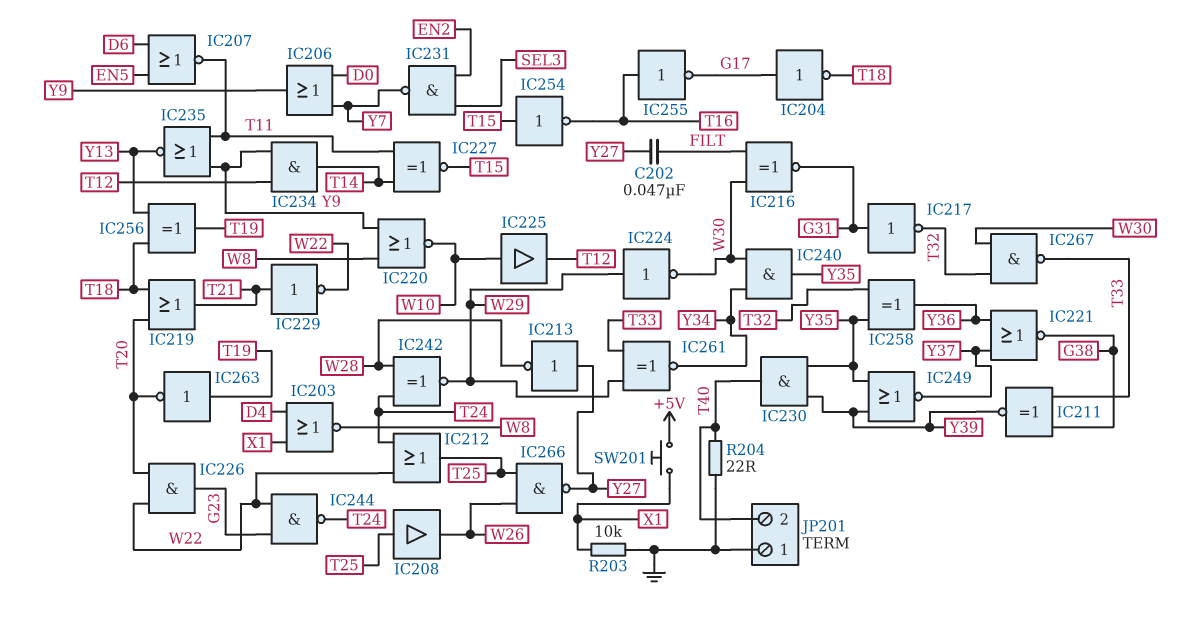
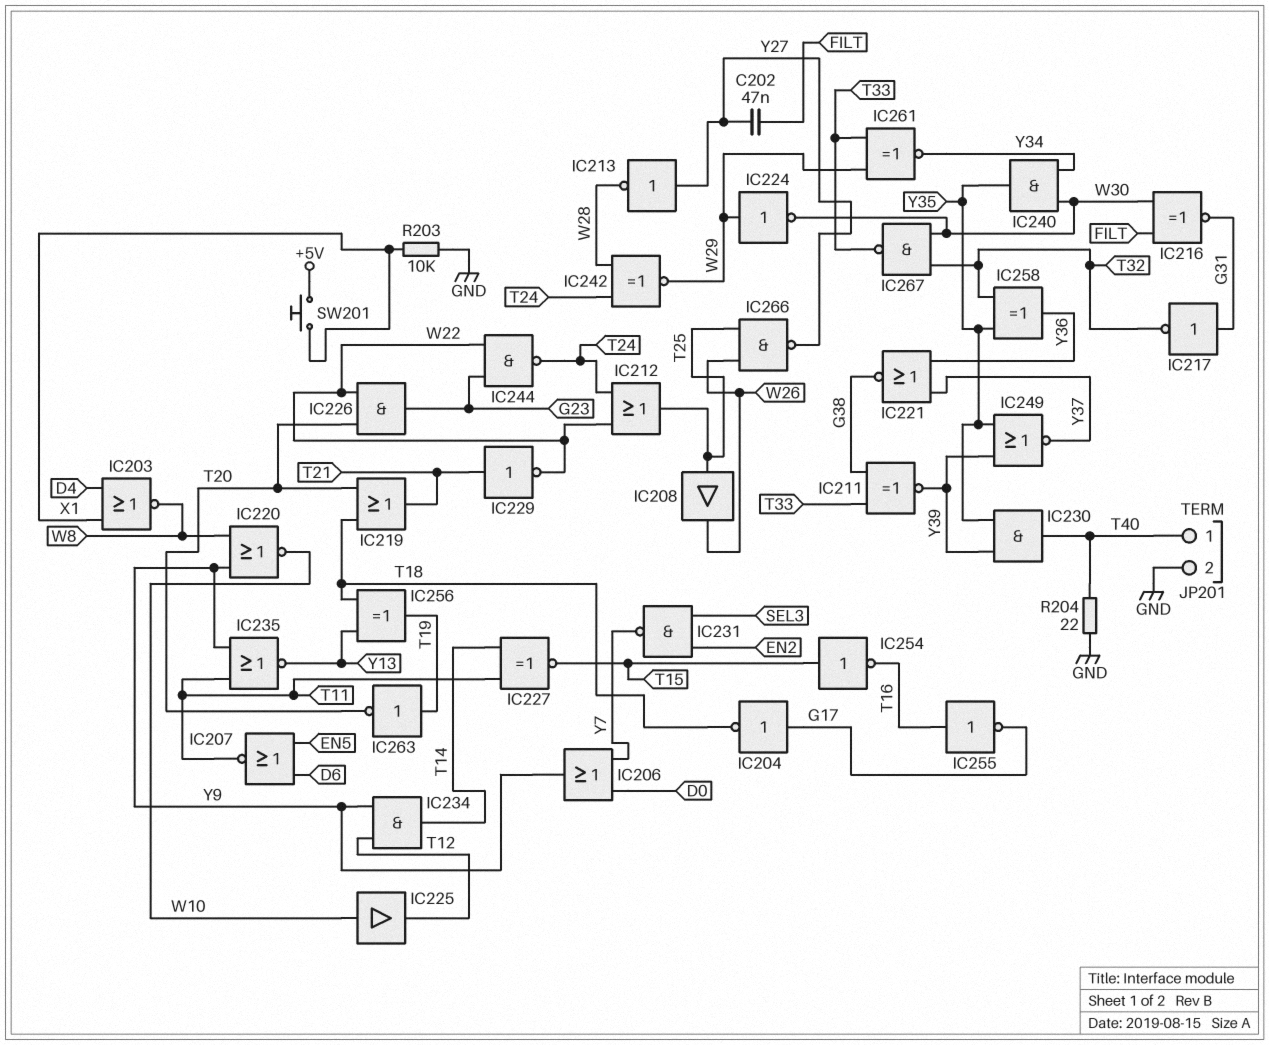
JP201 pin 1: GND -> T40
JP201 pin 2: T40 -> GND

